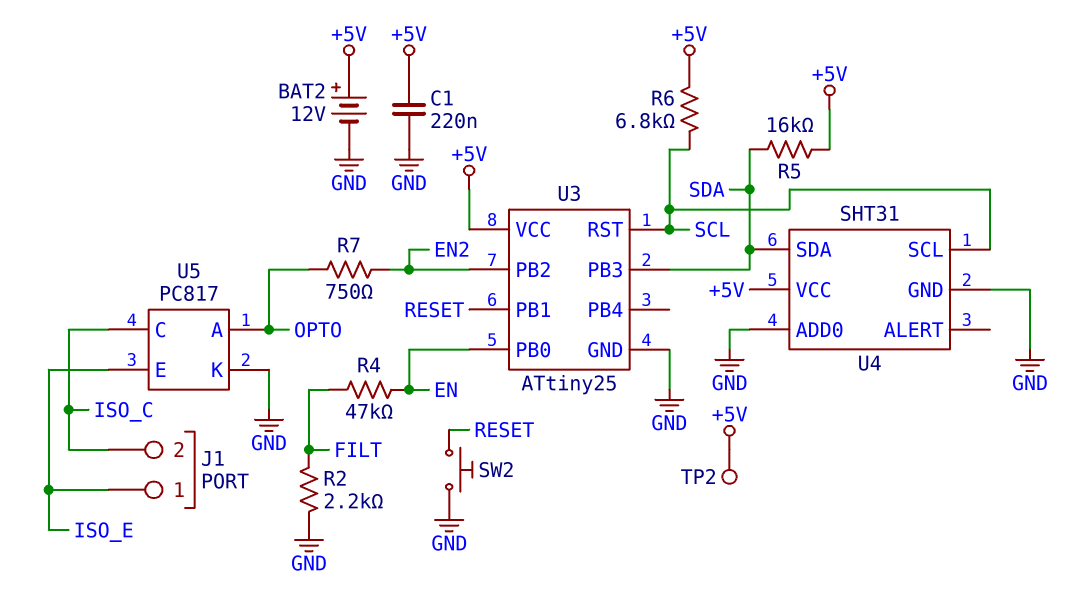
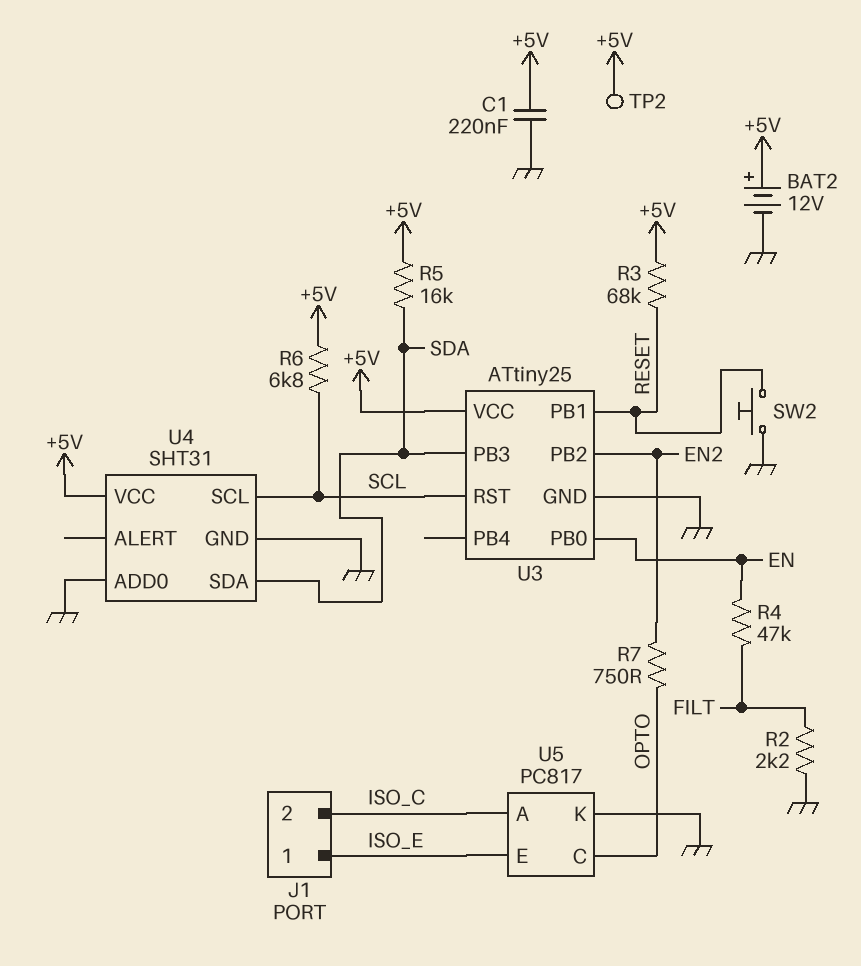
R3: none -> 68k (+5V, RESET)
U5 pin A: OPTO -> ISO_C
U5 pin C: ISO_C -> OPTO

